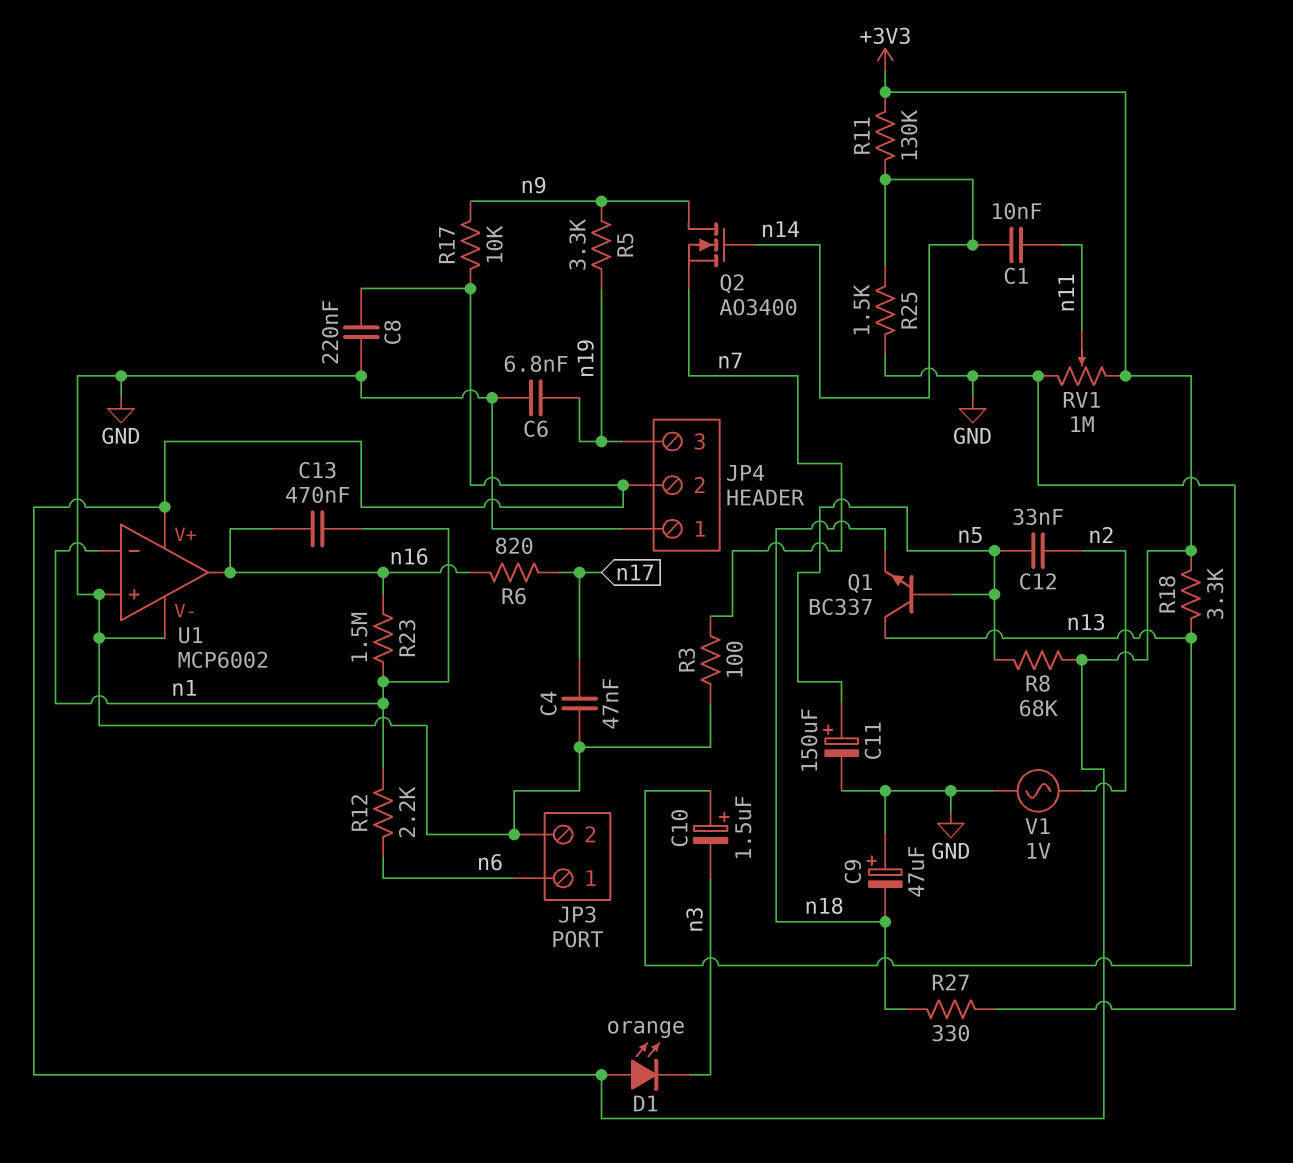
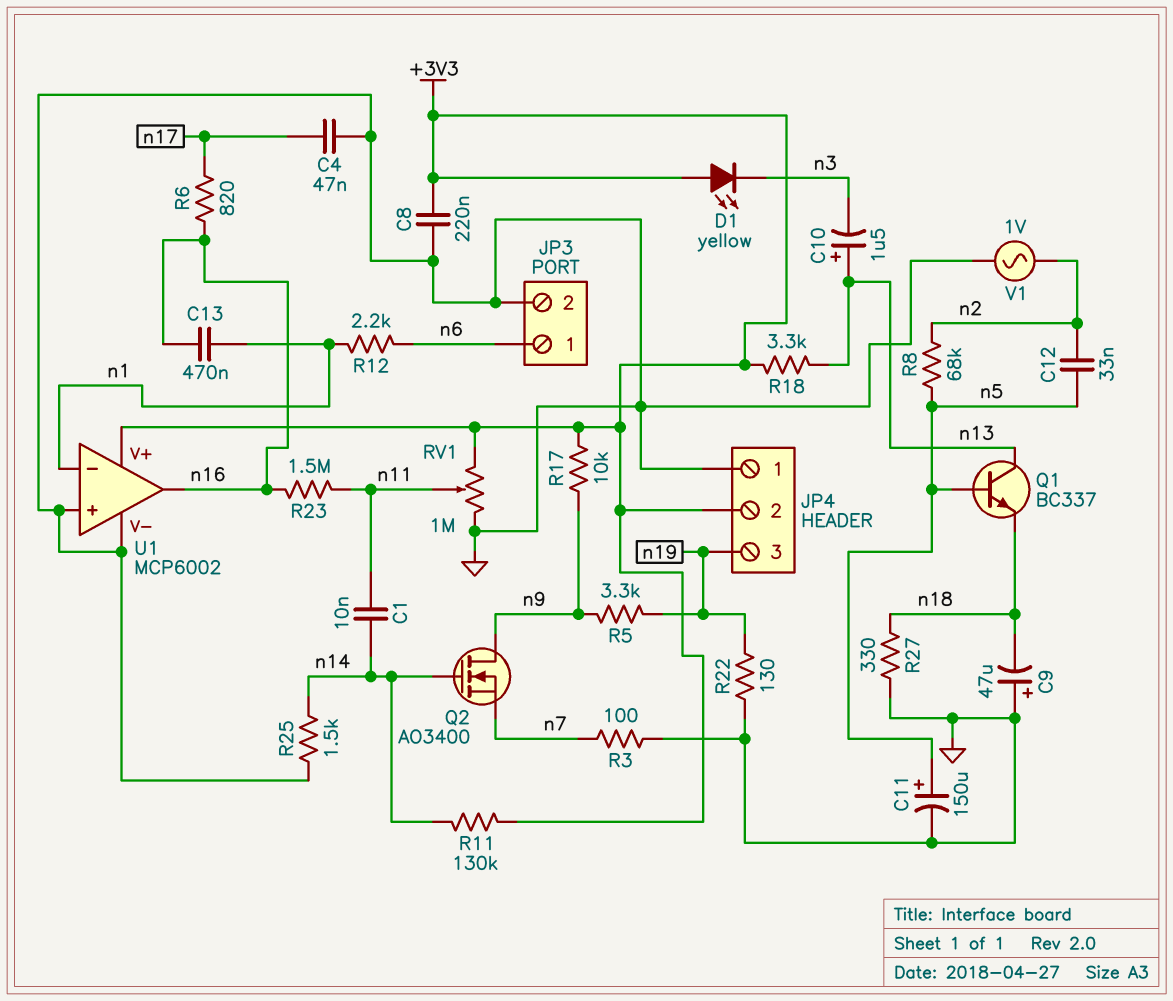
C6: 6.8nF (GND, n19) -> none
D1: LED orange (A +3V3, K n3) -> LED yellow (A +3V3, K n3)
R8: 68k (+3V3, n5) -> 68k (n2, n5)
R22: none -> 130 (GND, n19)
R23: 1.5M (n1, n16) -> 1.5M (n11, n16)

